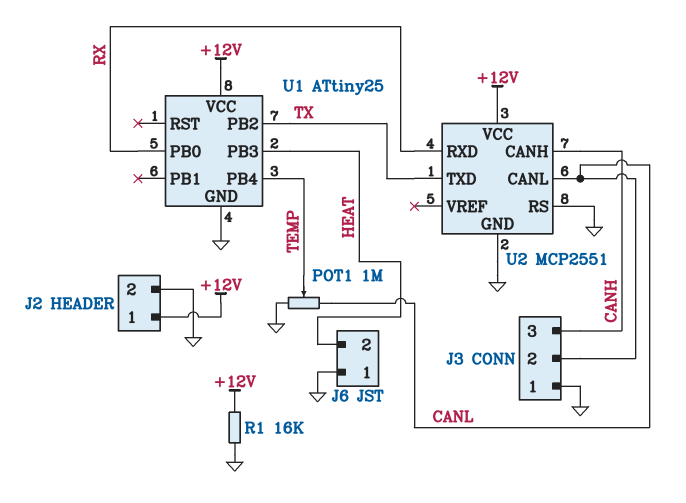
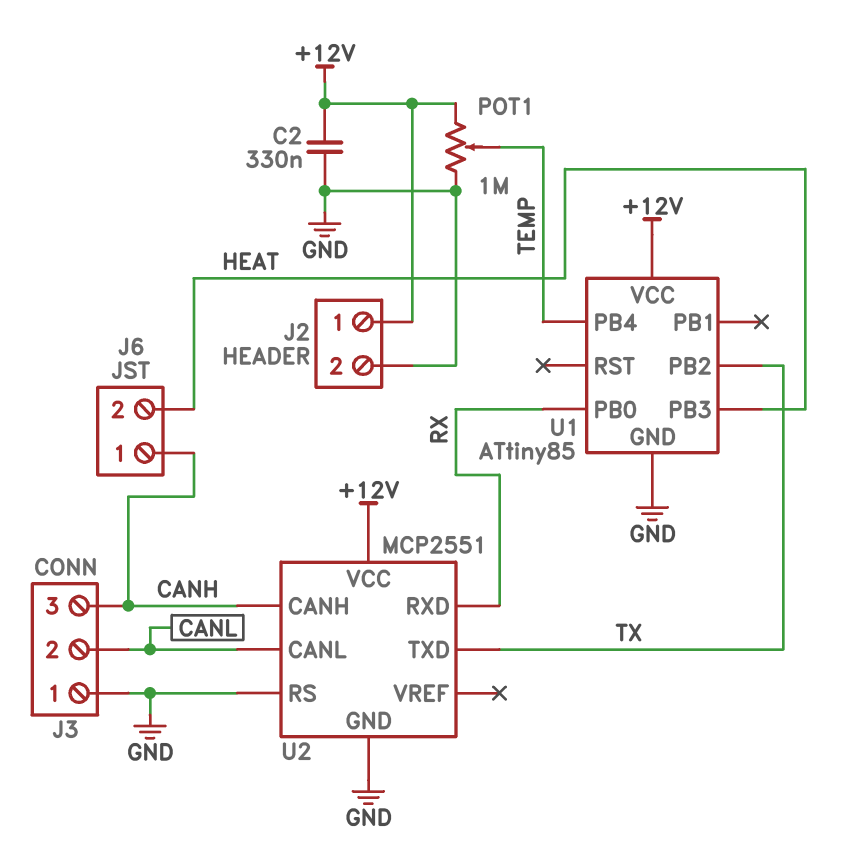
C2: none -> 330nF (+12V, GND)
J6 pin 1: GND -> CANH
POT1: 1M (CANL, GND, wiper TEMP) -> 1M (+12V, GND, wiper TEMP)
R1: 16k (+12V, GND) -> none
U1: ATtiny25 -> ATtiny85

